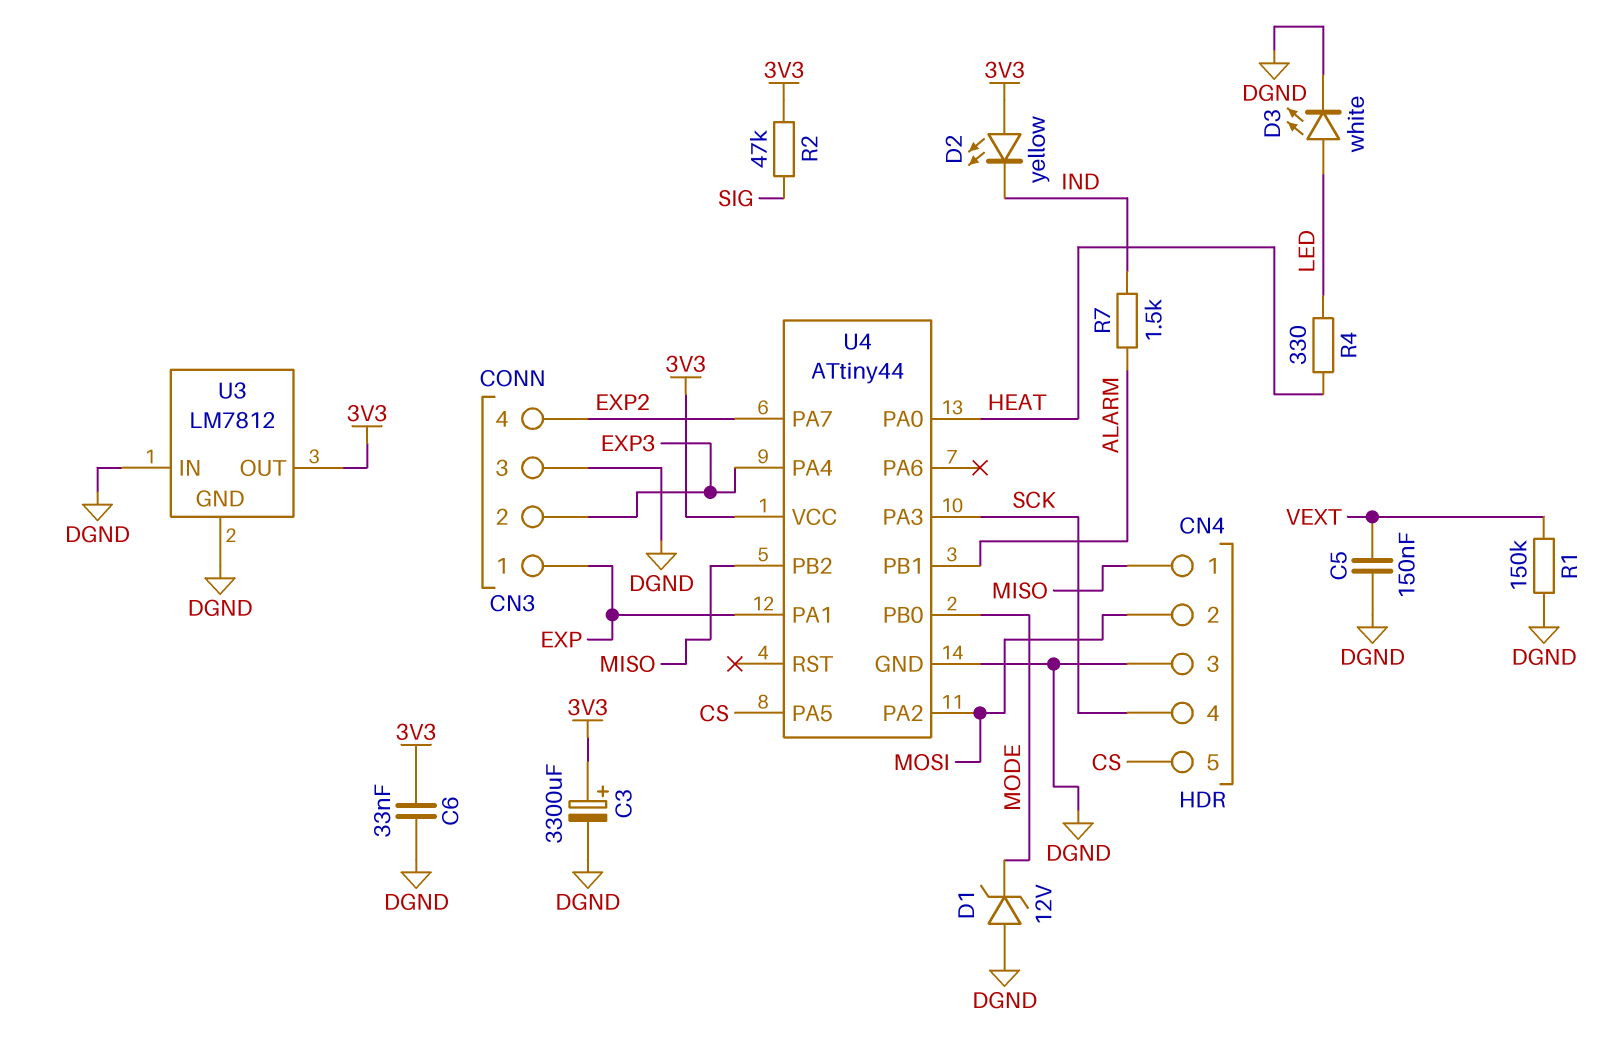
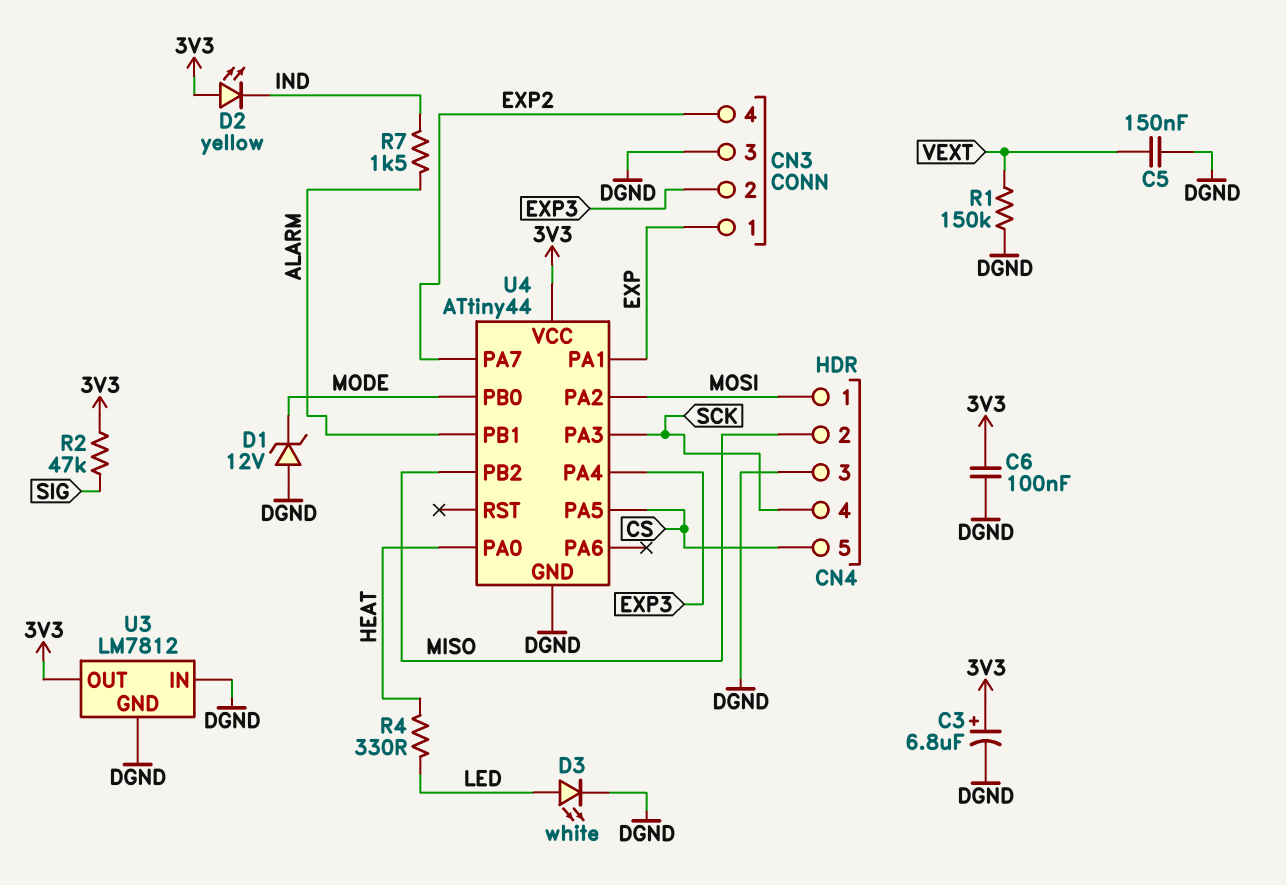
C3: 3300uF (plus 3V3, minus DGND) -> 6.8uF (plus 3V3, minus DGND)
C6: 33nF (3V3, DGND) -> 100nF (3V3, DGND)
CN4 pin 1: MISO -> MOSI
CN4 pin 2: MOSI -> MISO

